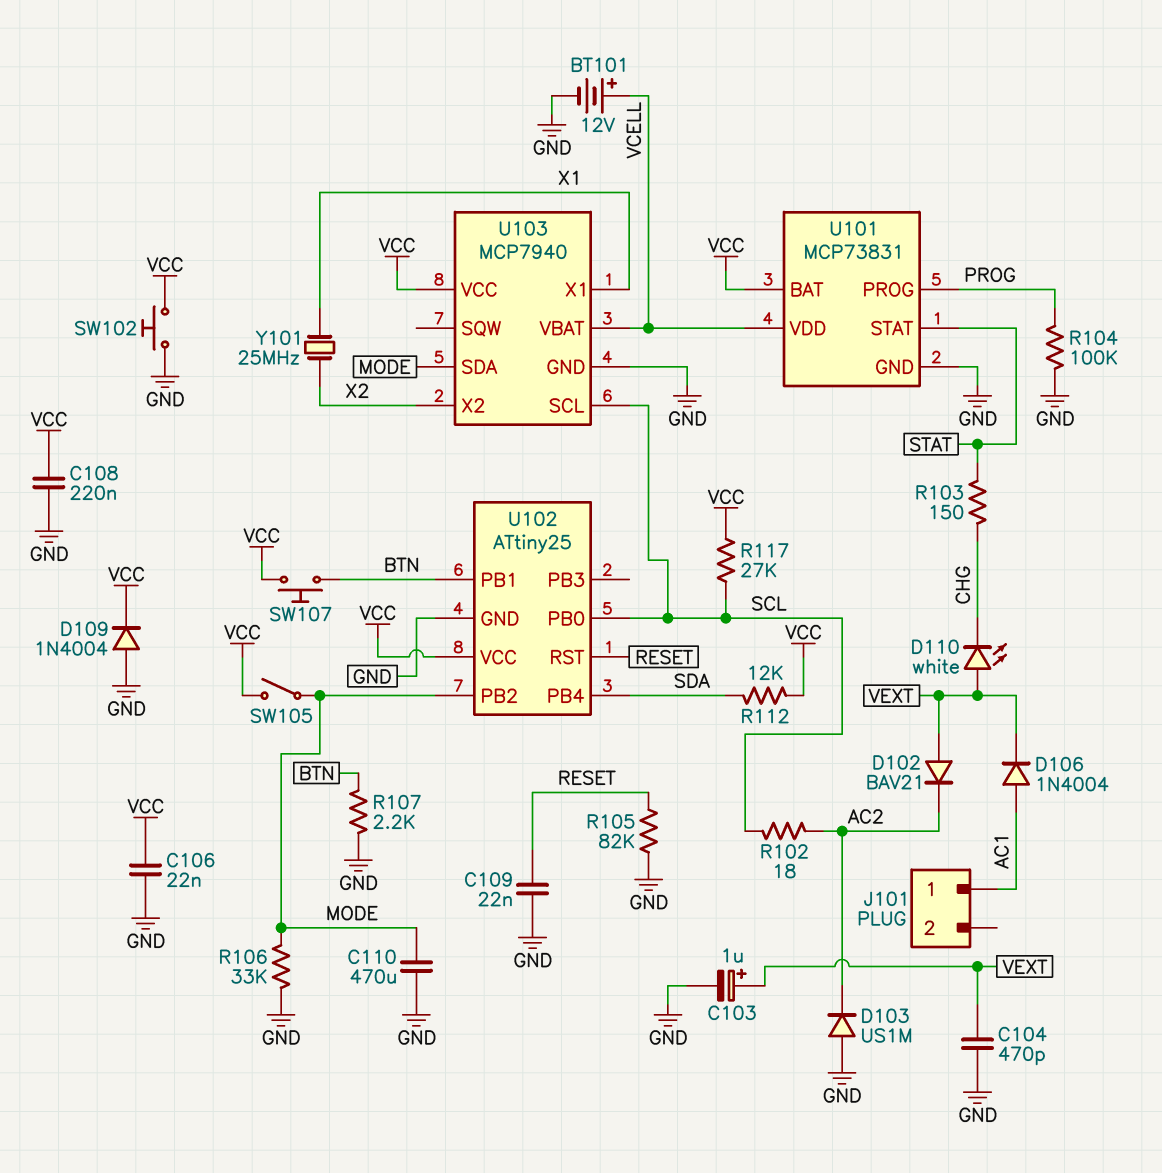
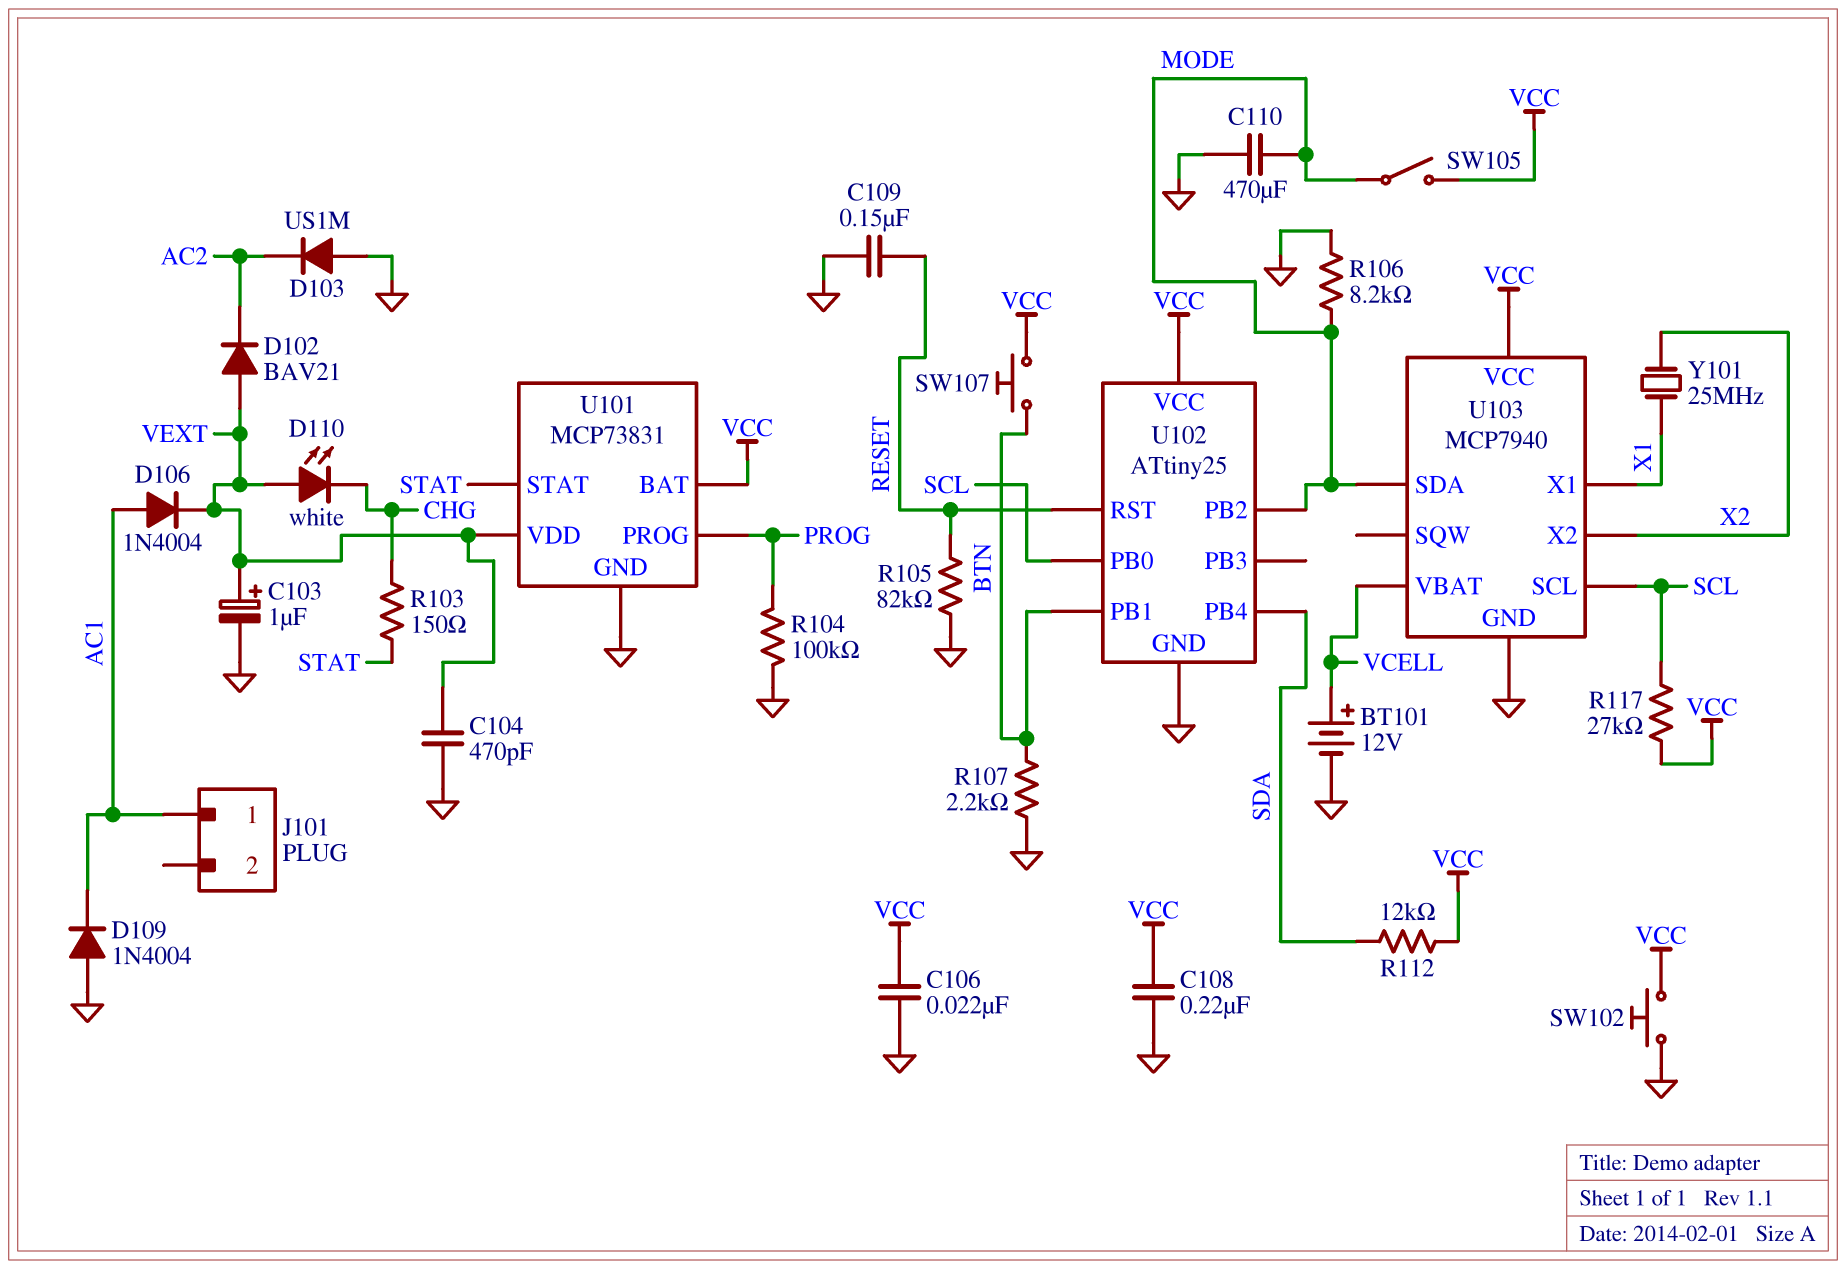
C109: 22nF (GND, RESET) -> 150nF (GND, RESET)
D109: diode 1N4004 (A GND, K VCC) -> diode 1N4004 (A GND, K AC1)
R102: 18 (AC2, SCL) -> none
R106: 33k (GND, MODE) -> 8.2k (GND, MODE)
U101 pin VDD: VCELL -> VEXT

